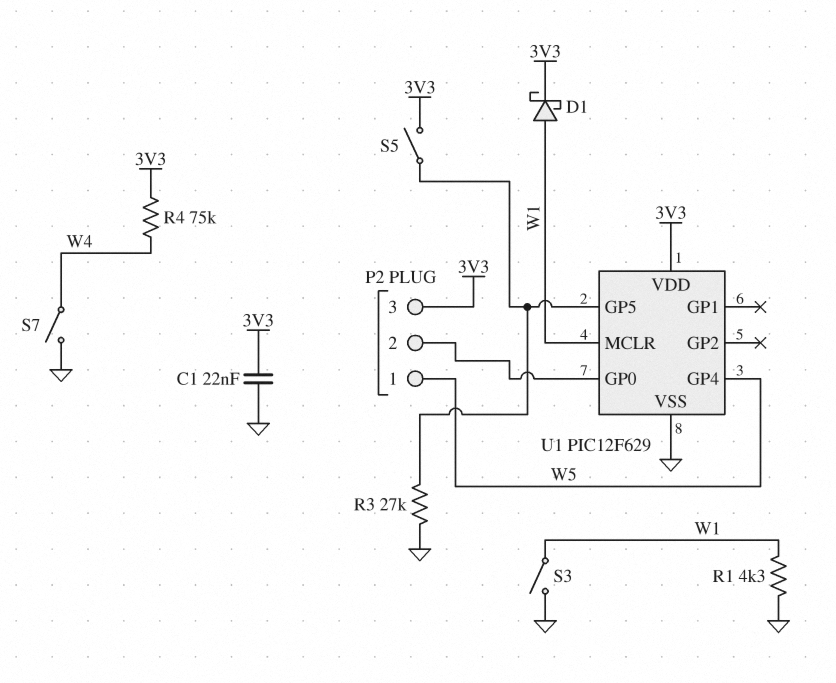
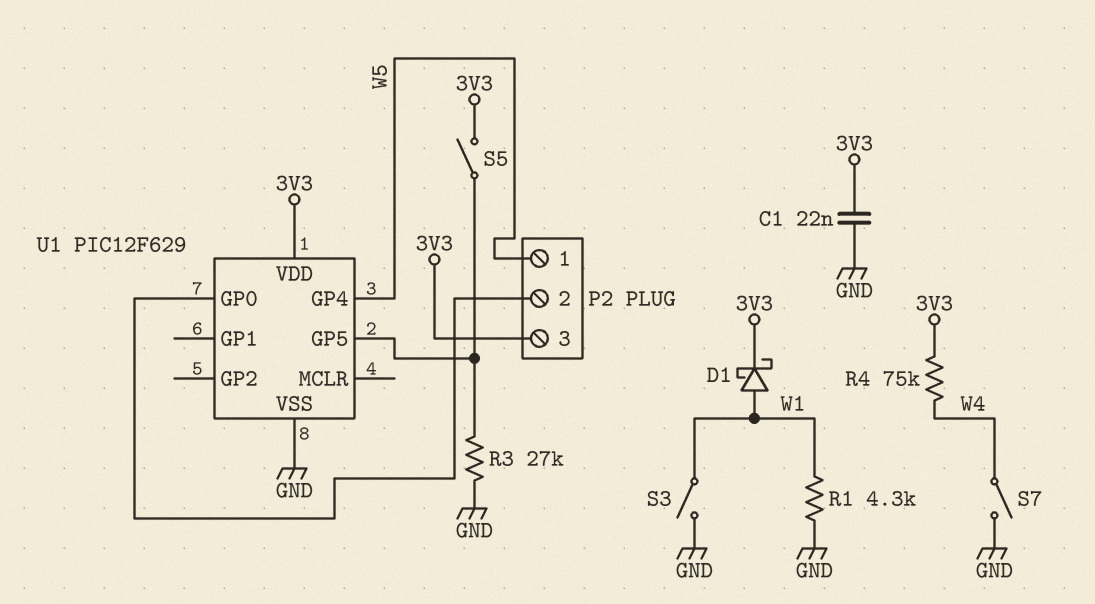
U1 pin MCLR: W1 -> none

